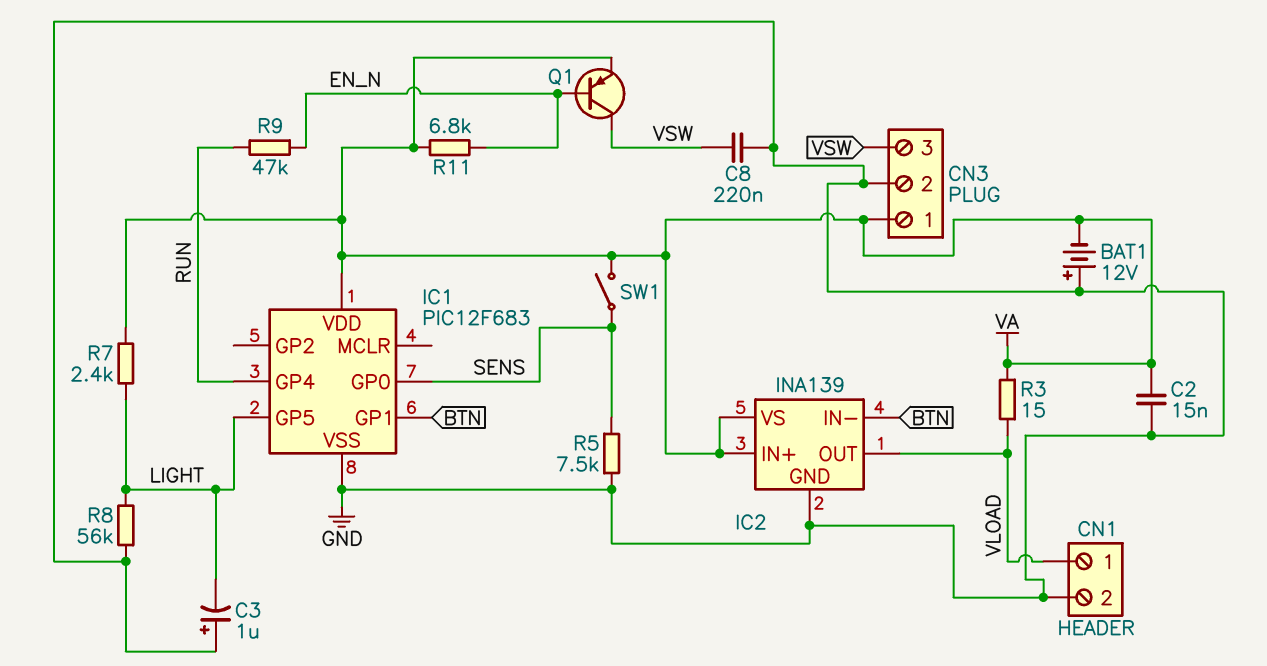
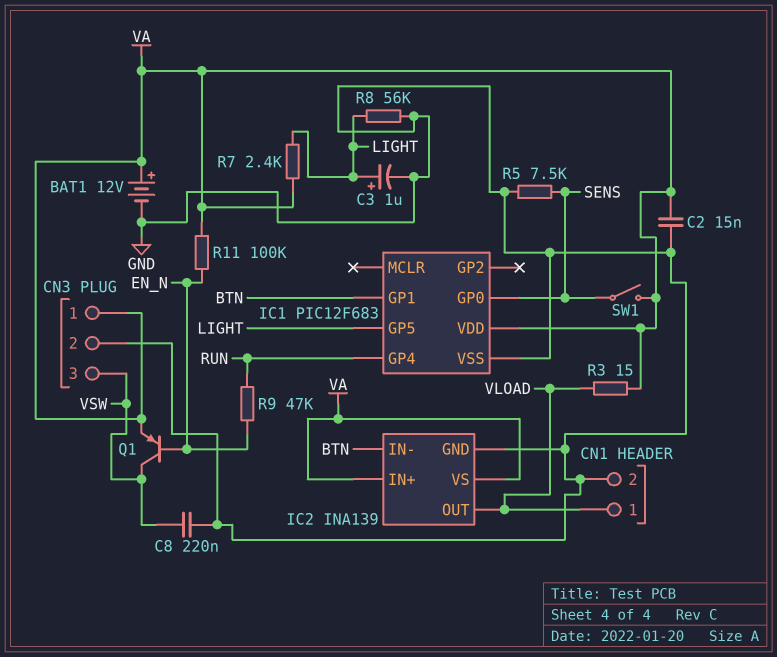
BAT1: 12V (plus GND, minus VA) -> 12V (plus VA, minus GND)
C3: 1uF (plus GND, minus LIGHT) -> 1uF (plus LIGHT, minus GND)
R11: 6.8k (EN_N, VA) -> 100k (EN_N, VA)

